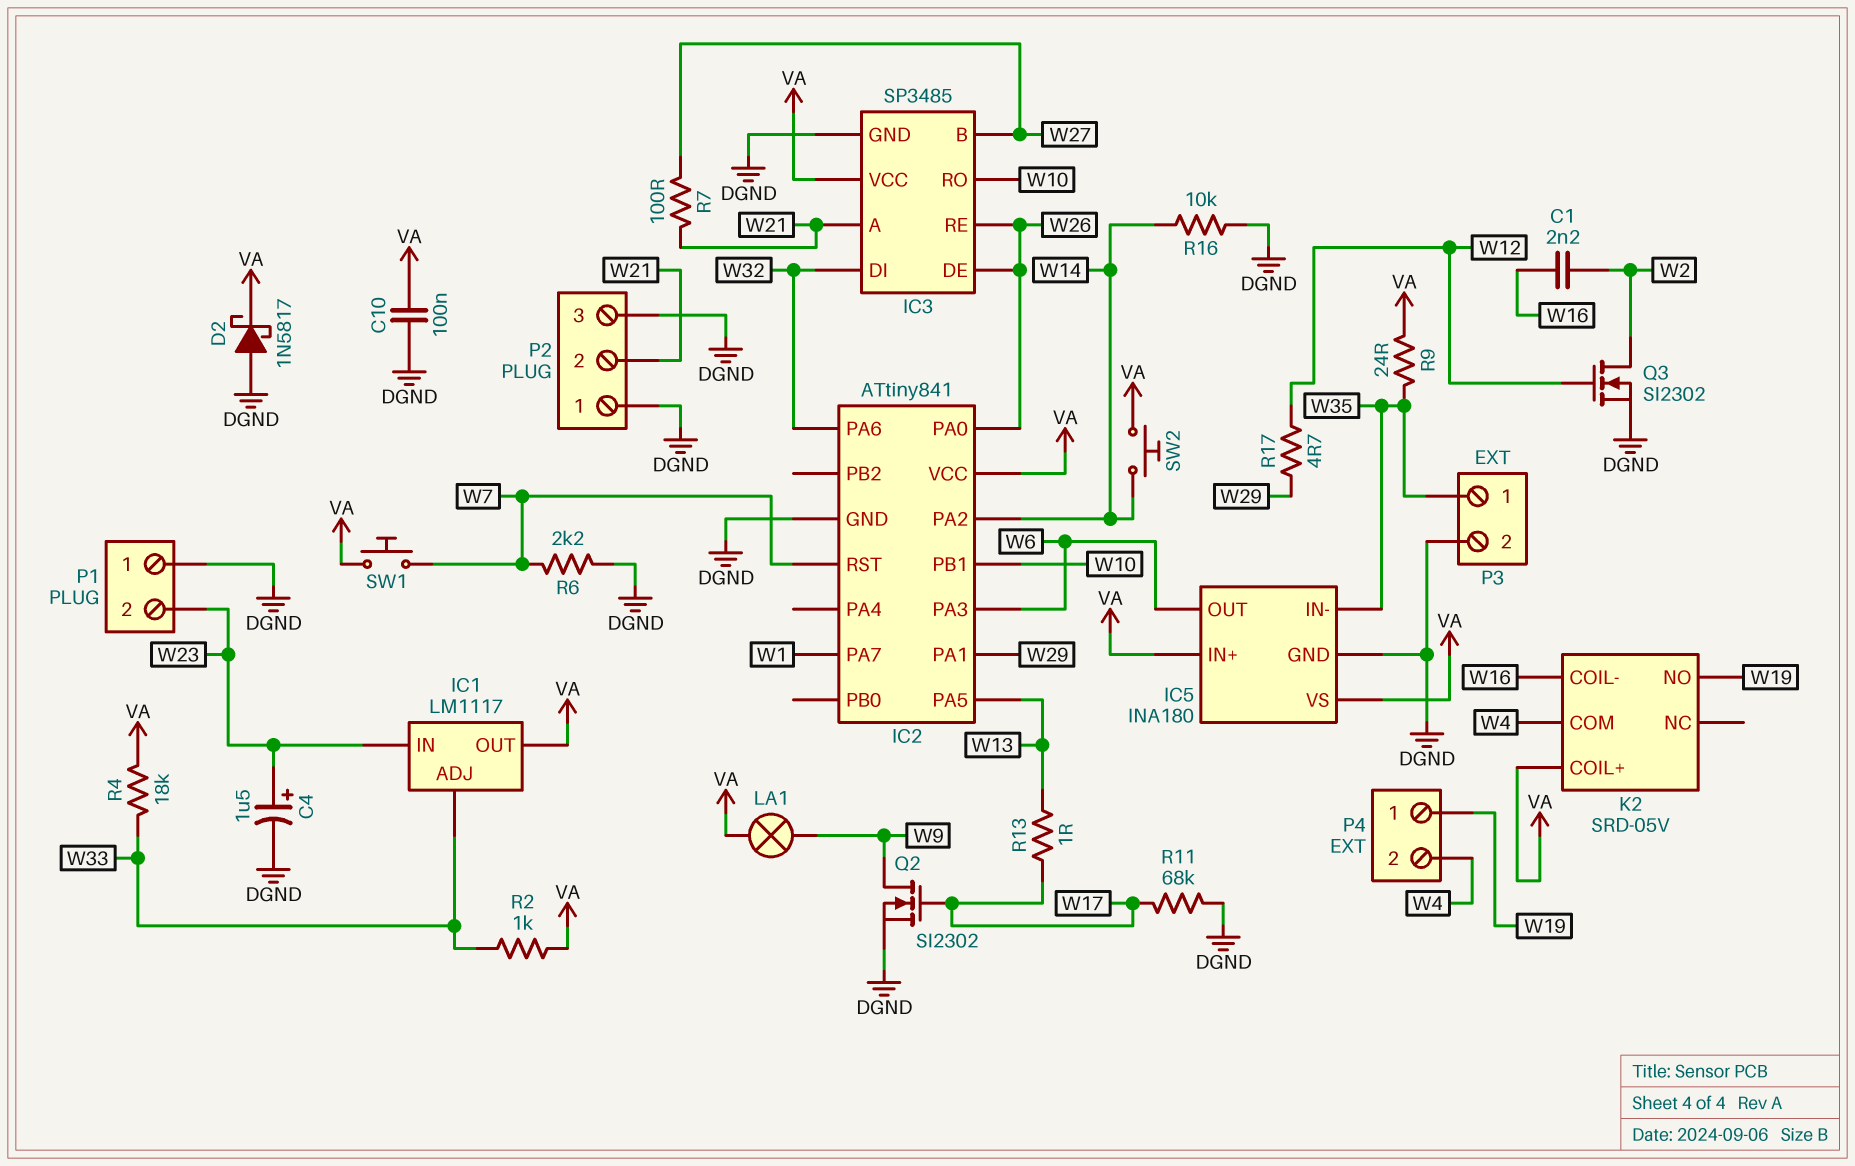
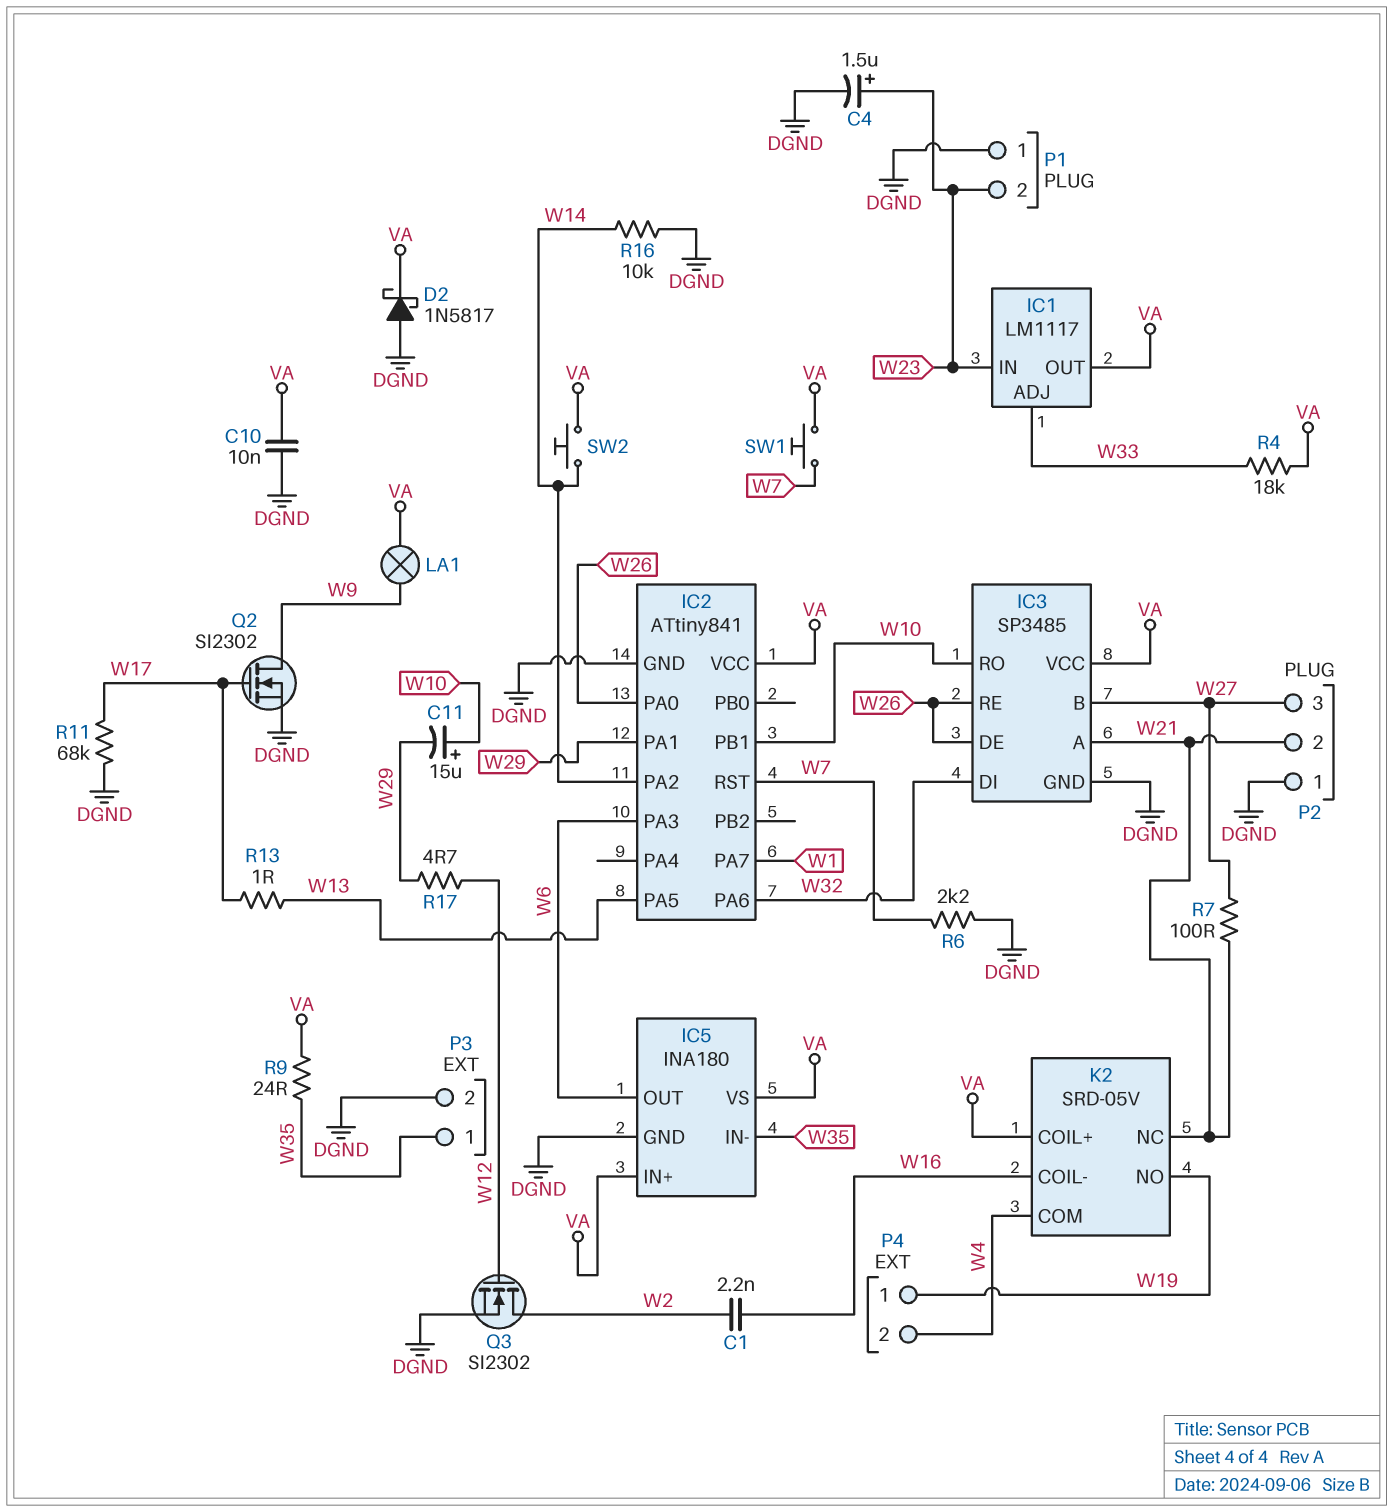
C10: 100nF (DGND, VA) -> 10nF (DGND, VA)
C11: none -> 15uF (plus W10, minus W29)
K2 pin NC: none -> W21
P2 pin 3: DGND -> W27
R2: 1k (VA, W33) -> none

